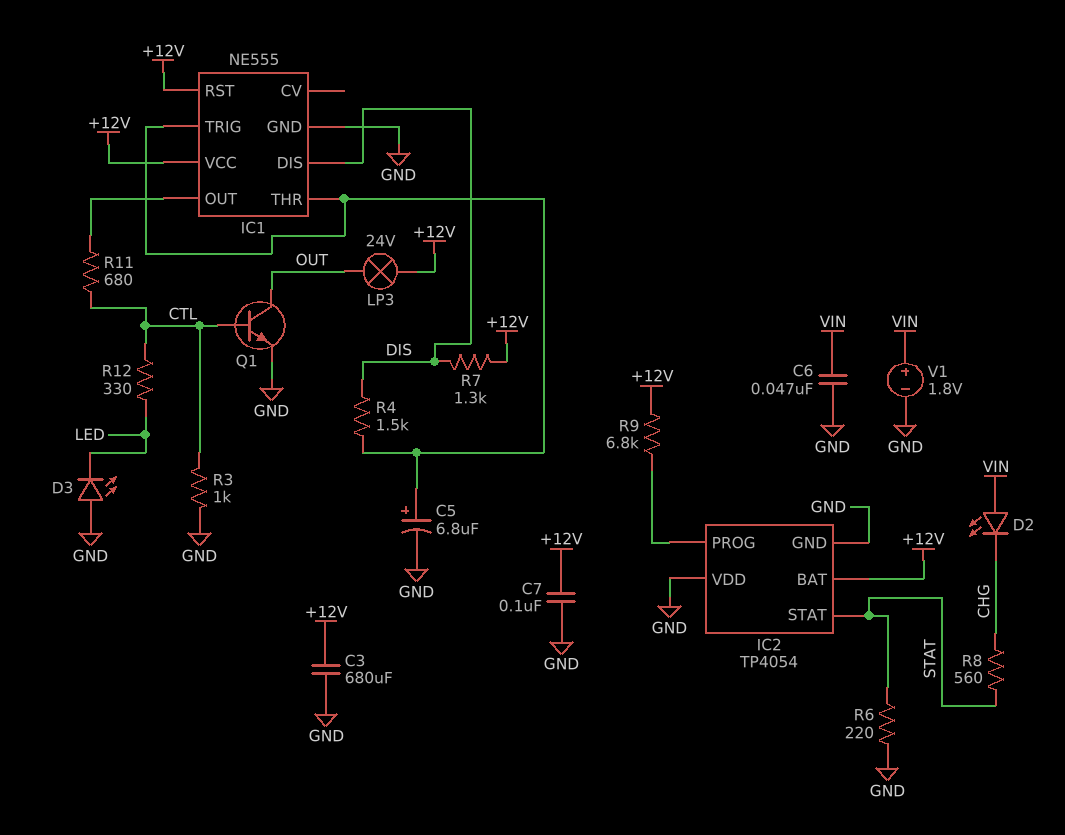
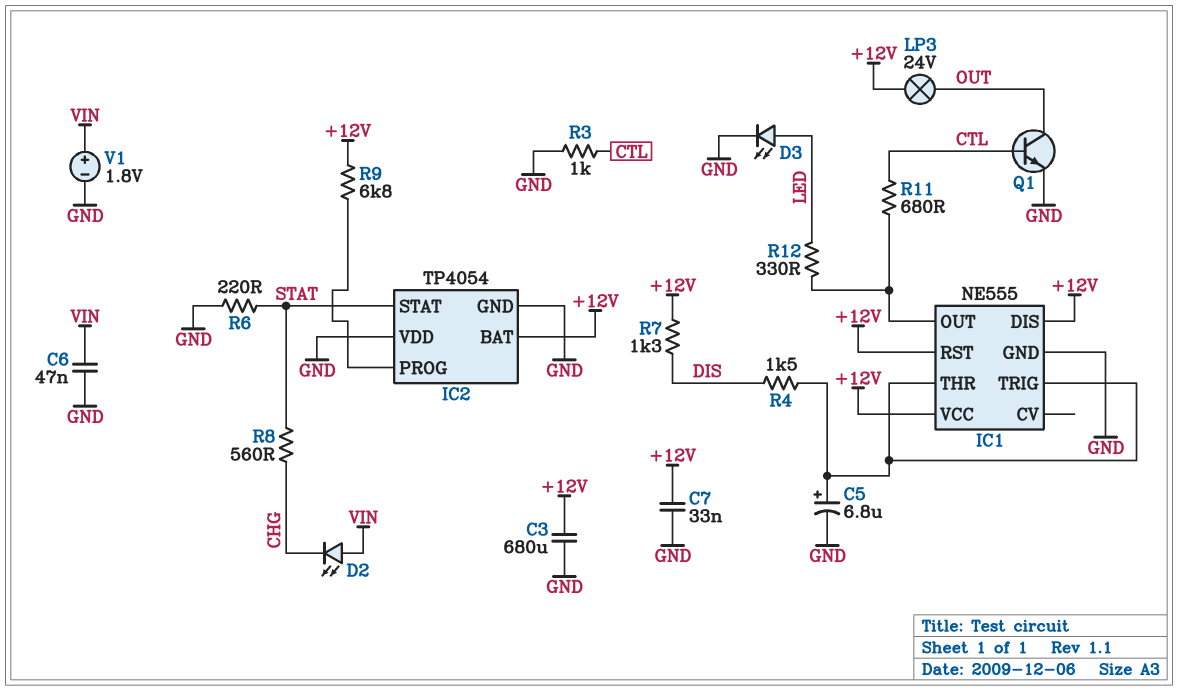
C7: 100nF (+12V, GND) -> 33nF (+12V, GND)
D3: LED (A GND, K LED) -> LED (A LED, K GND)
IC1 pin DIS: DIS -> +12V
R12: 330 (CTL, LED) -> 330 (IC1/OUT, LED)

